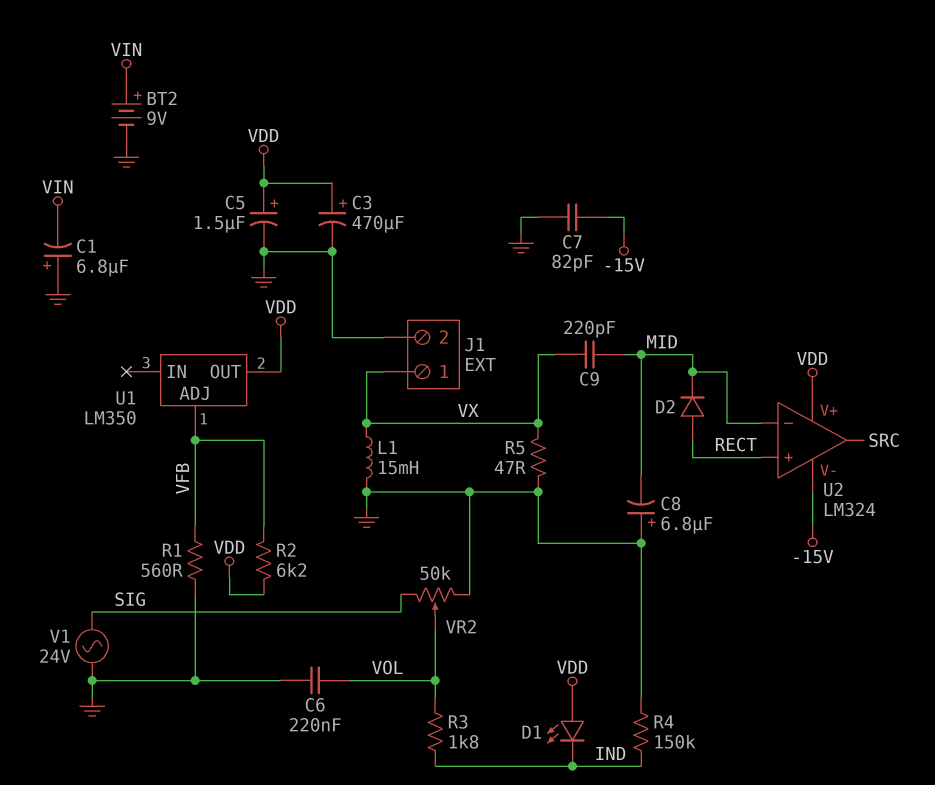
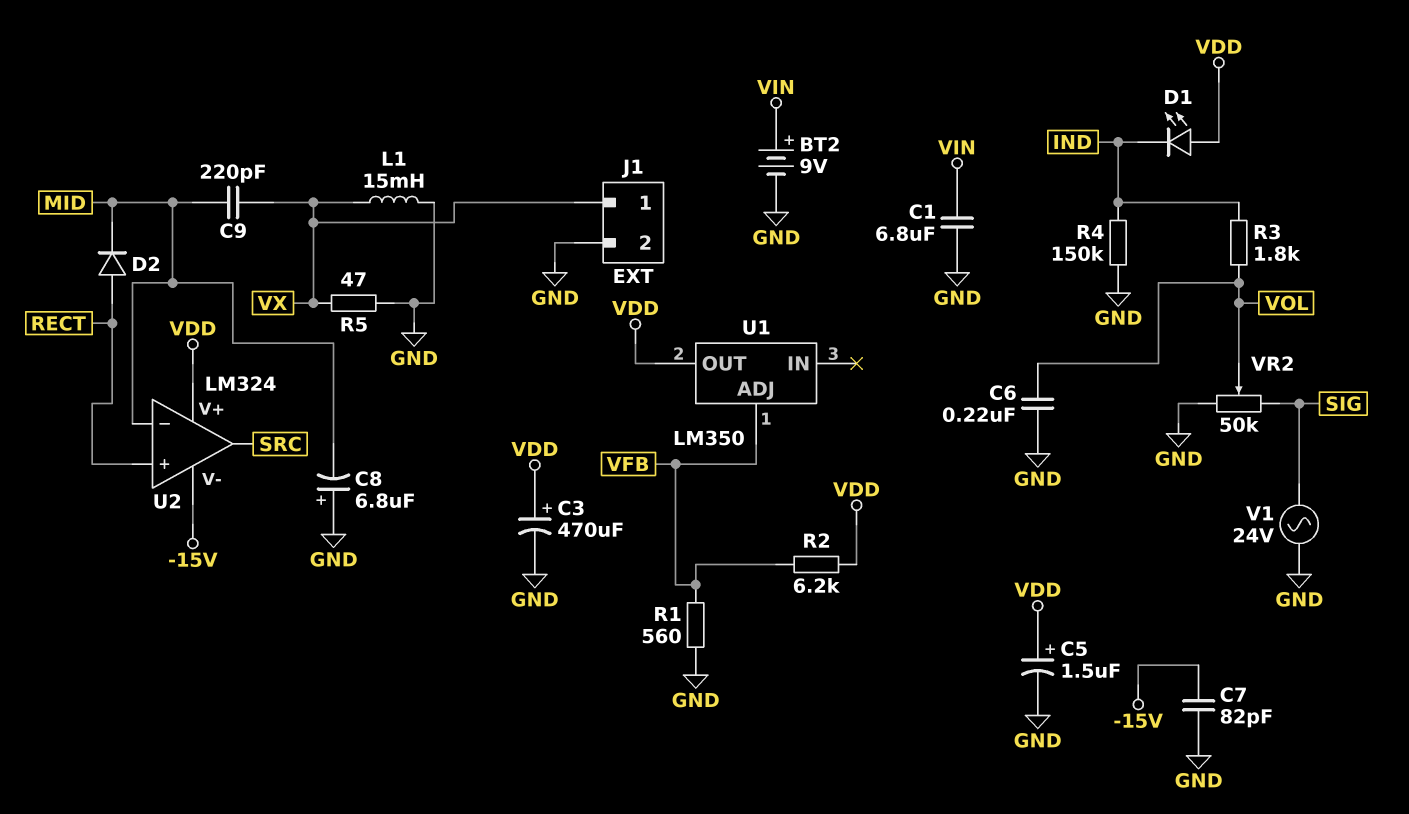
C1: 6.8uF (plus GND, minus VIN) -> 6.8uF (GND, VIN)

